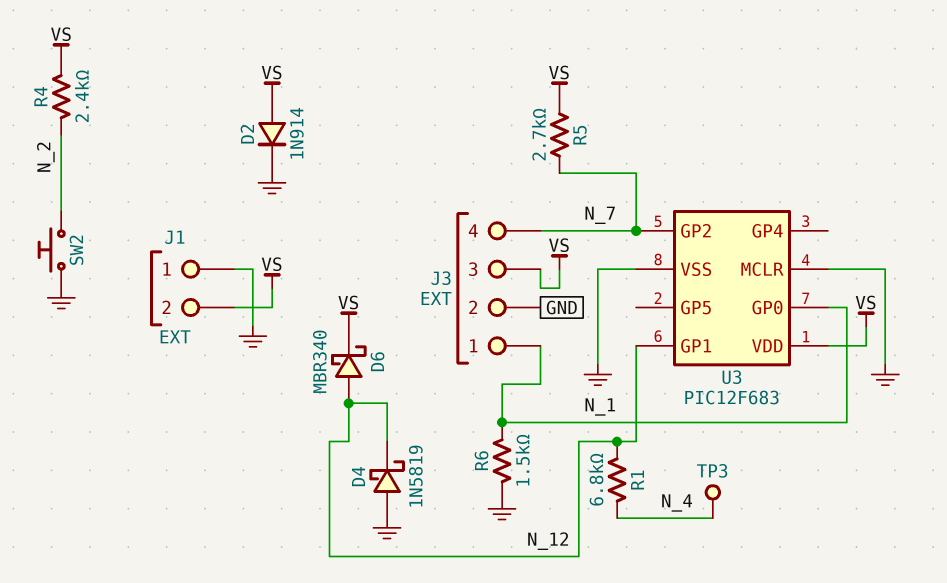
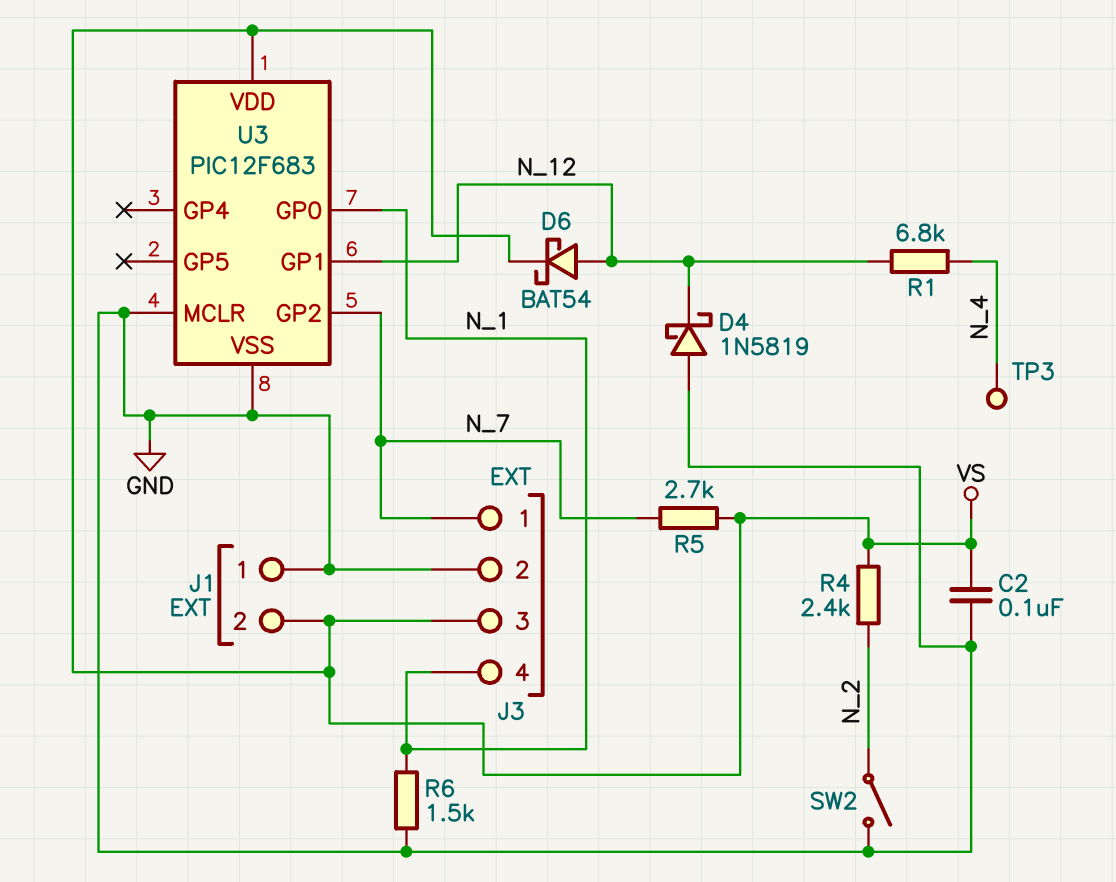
C2: none -> 100nF (GND, VS)
D2: diode 1N914 (A VS, K GND) -> none
D6: schottky MBR340 (A N_12, K VS) -> schottky BAT54 (A N_12, K VS)
J3 pin 1: N_1 -> N_7
J3 pin 4: N_7 -> N_1
SW2: button (GND, N_2) -> switch (GND, N_2)

